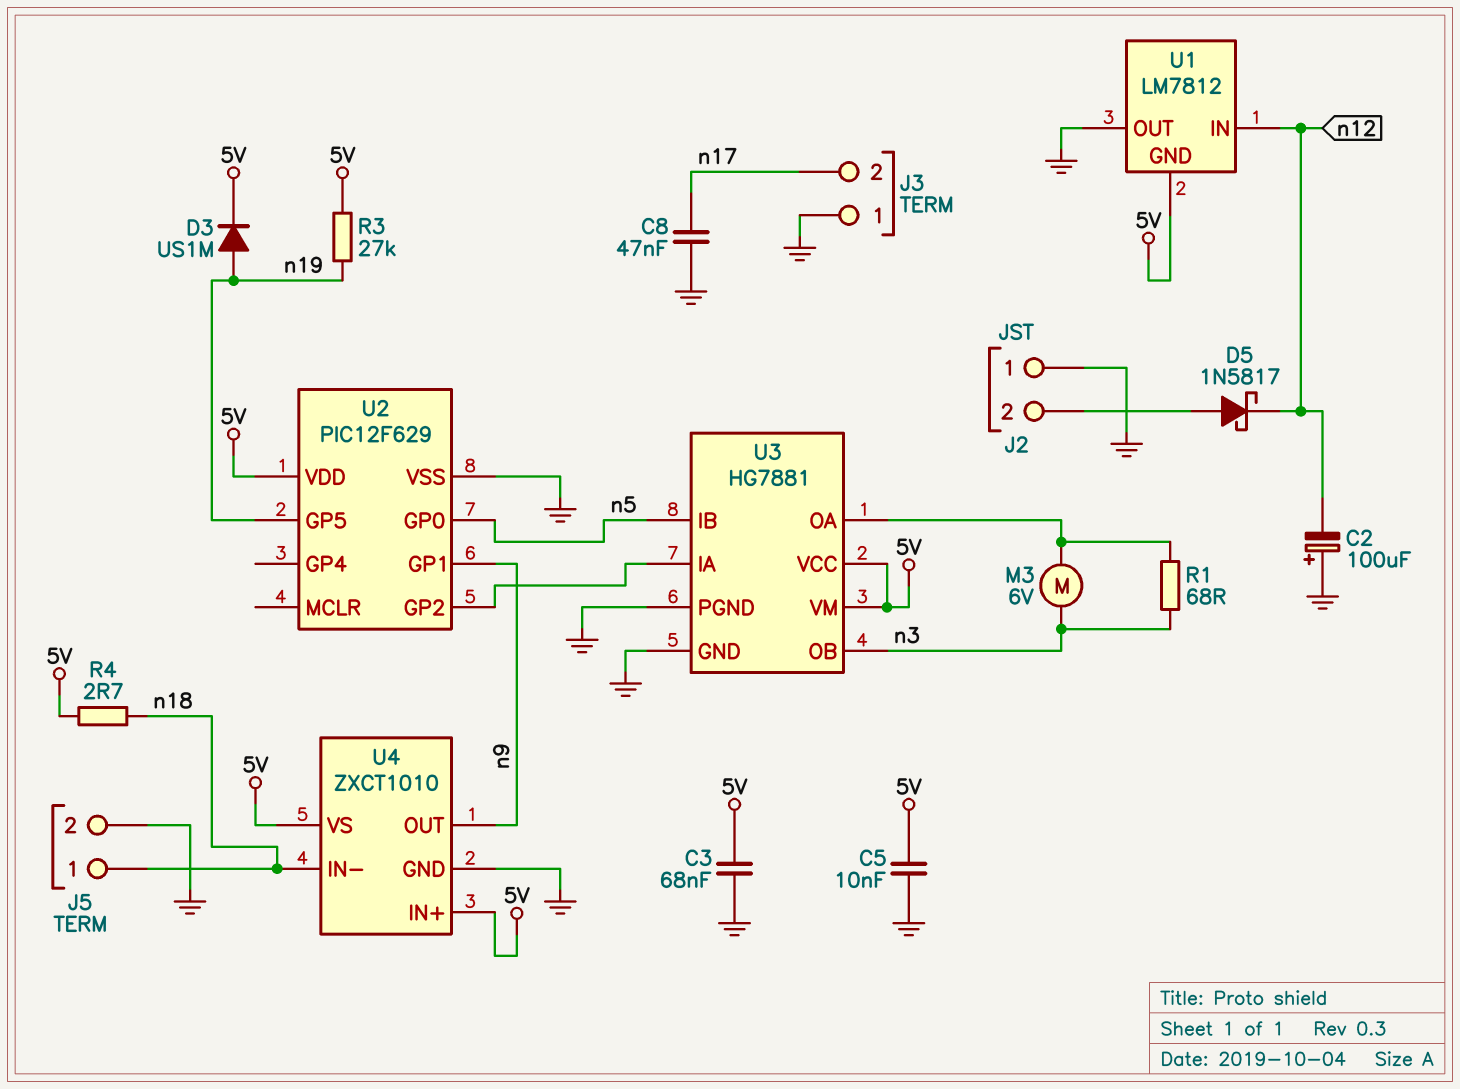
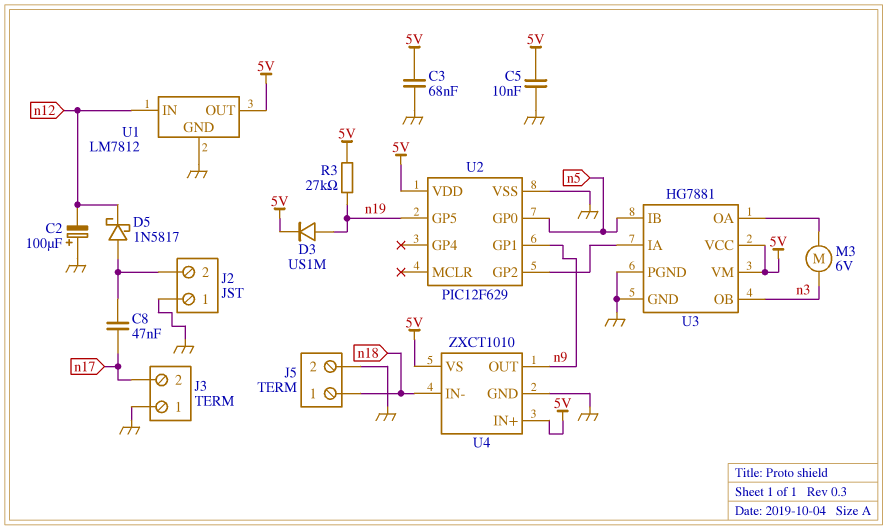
C8: 47nF (GND, n17) -> 47nF (J2/2, n17)
R1: 68 (U3/OA, n3) -> none
R4: 2.7 (5V, n18) -> none
U1 pin GND: 5V -> GND
U1 pin OUT: GND -> 5V

